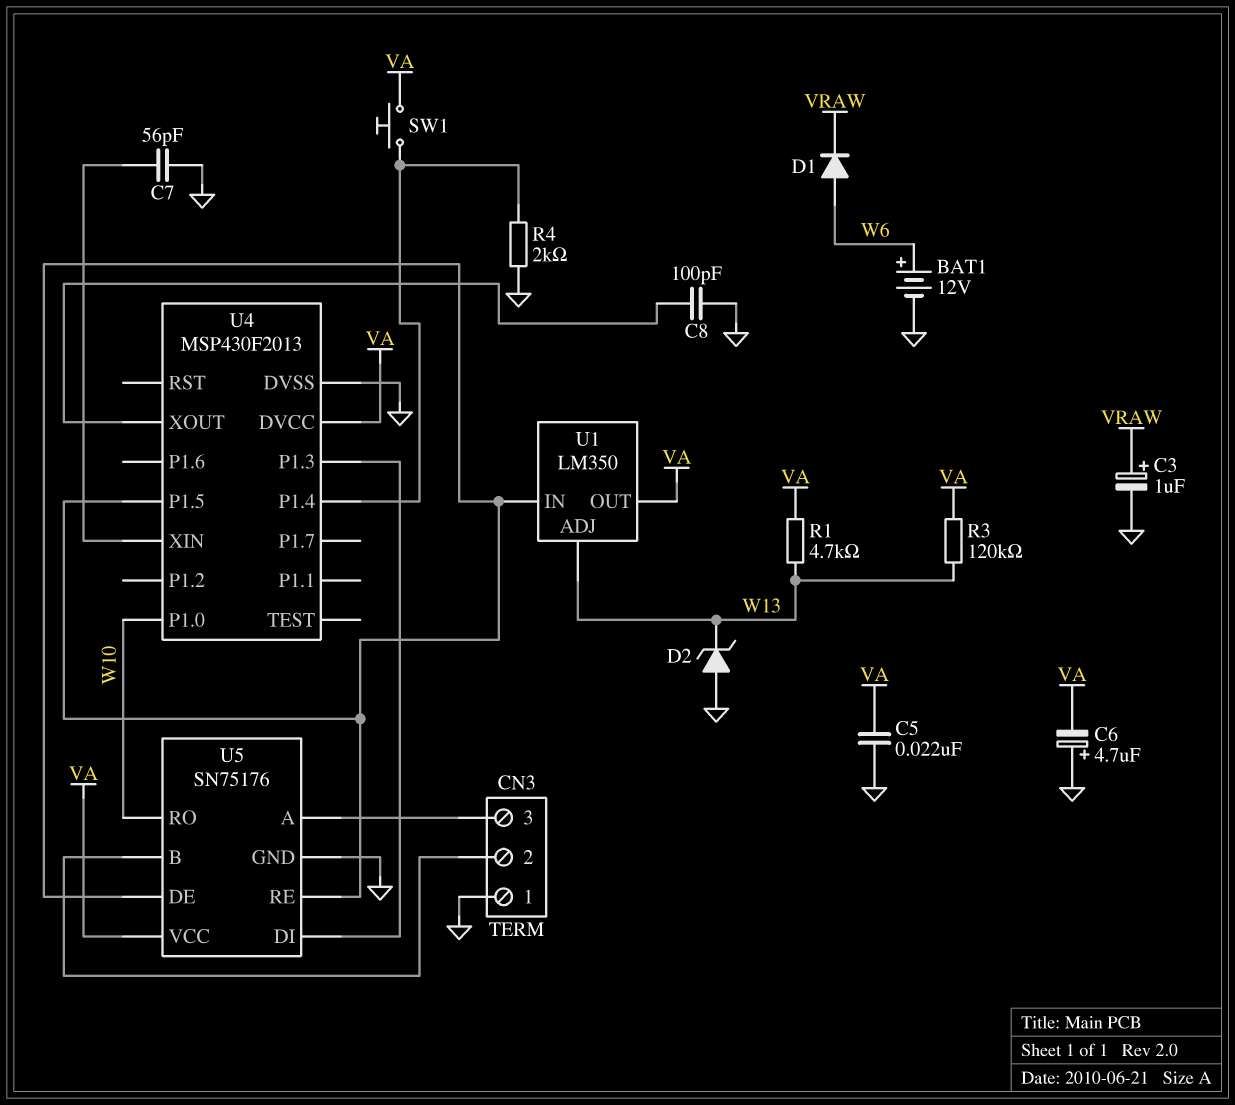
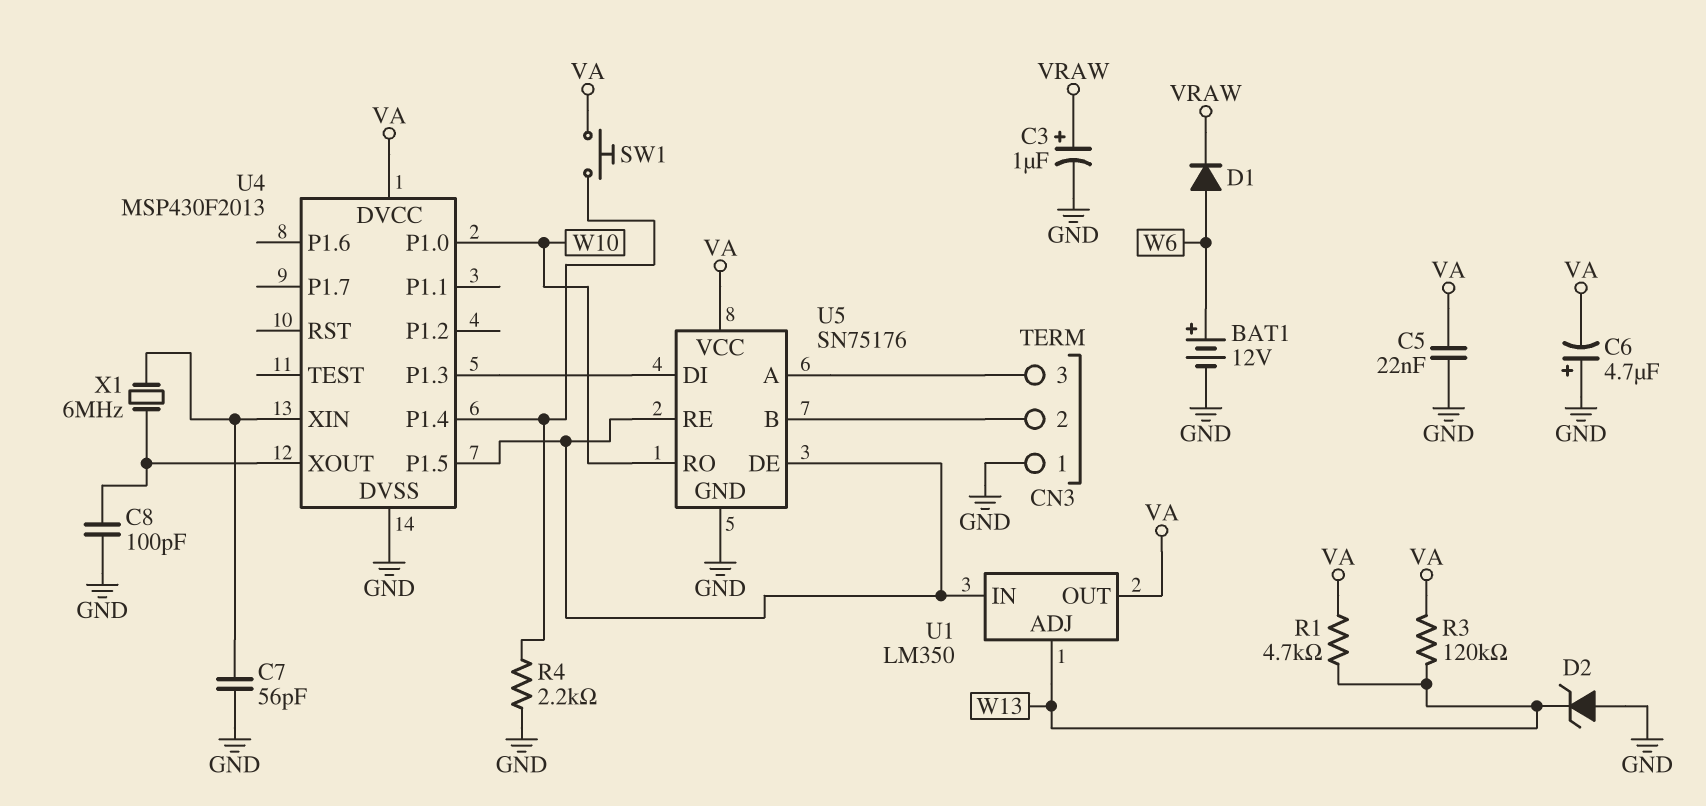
R4: 2k (GND, U4/P1.4) -> 2.2k (GND, U4/P1.4)
X1: none -> 6MHz (U4/XIN, U4/XOUT)

